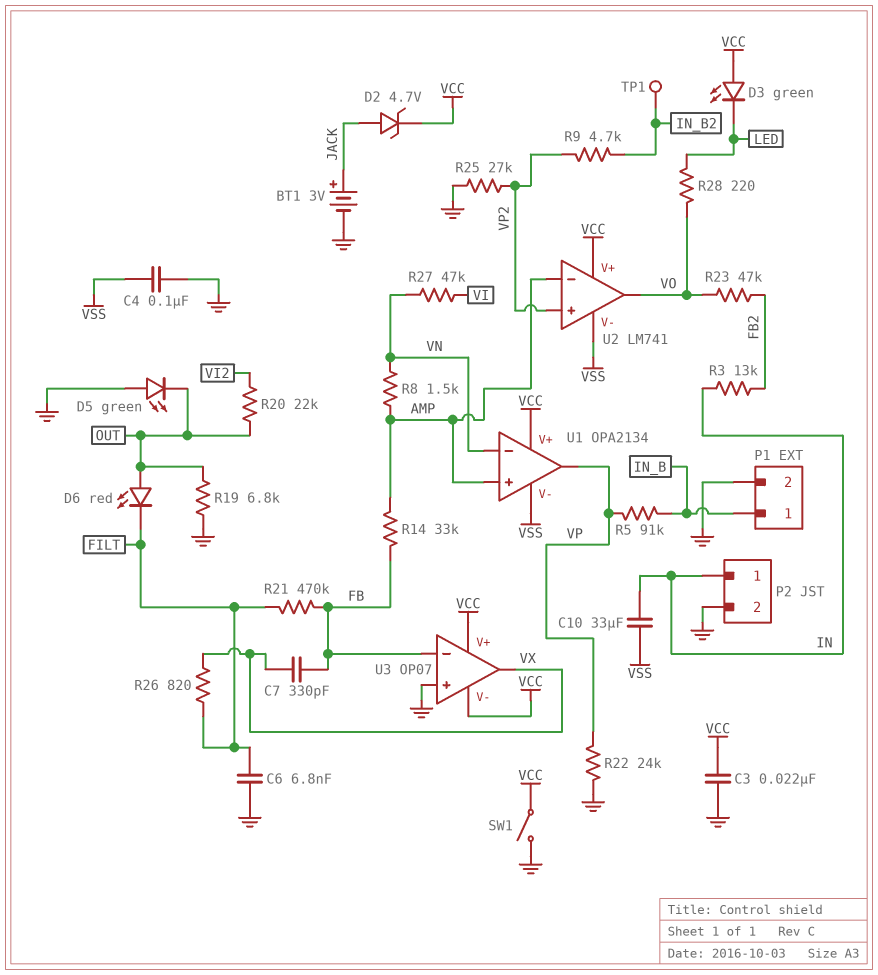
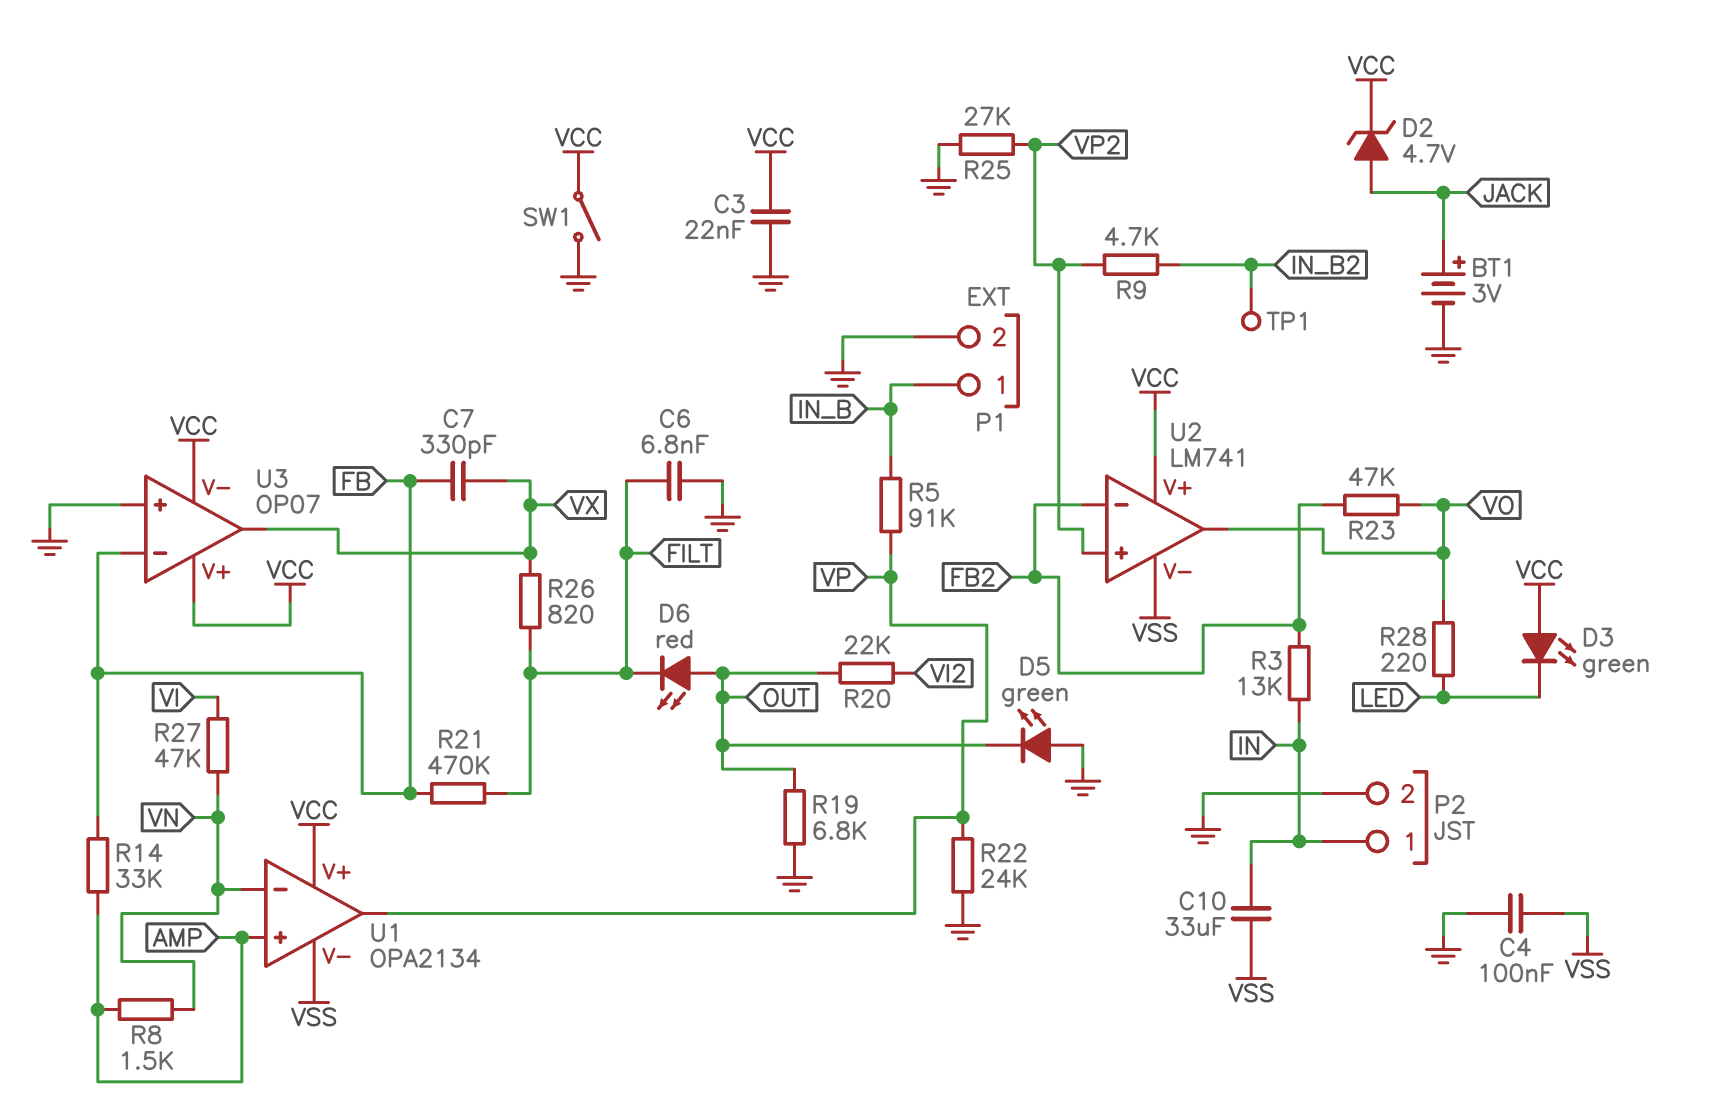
U2 pin in-: AMP -> FB2

